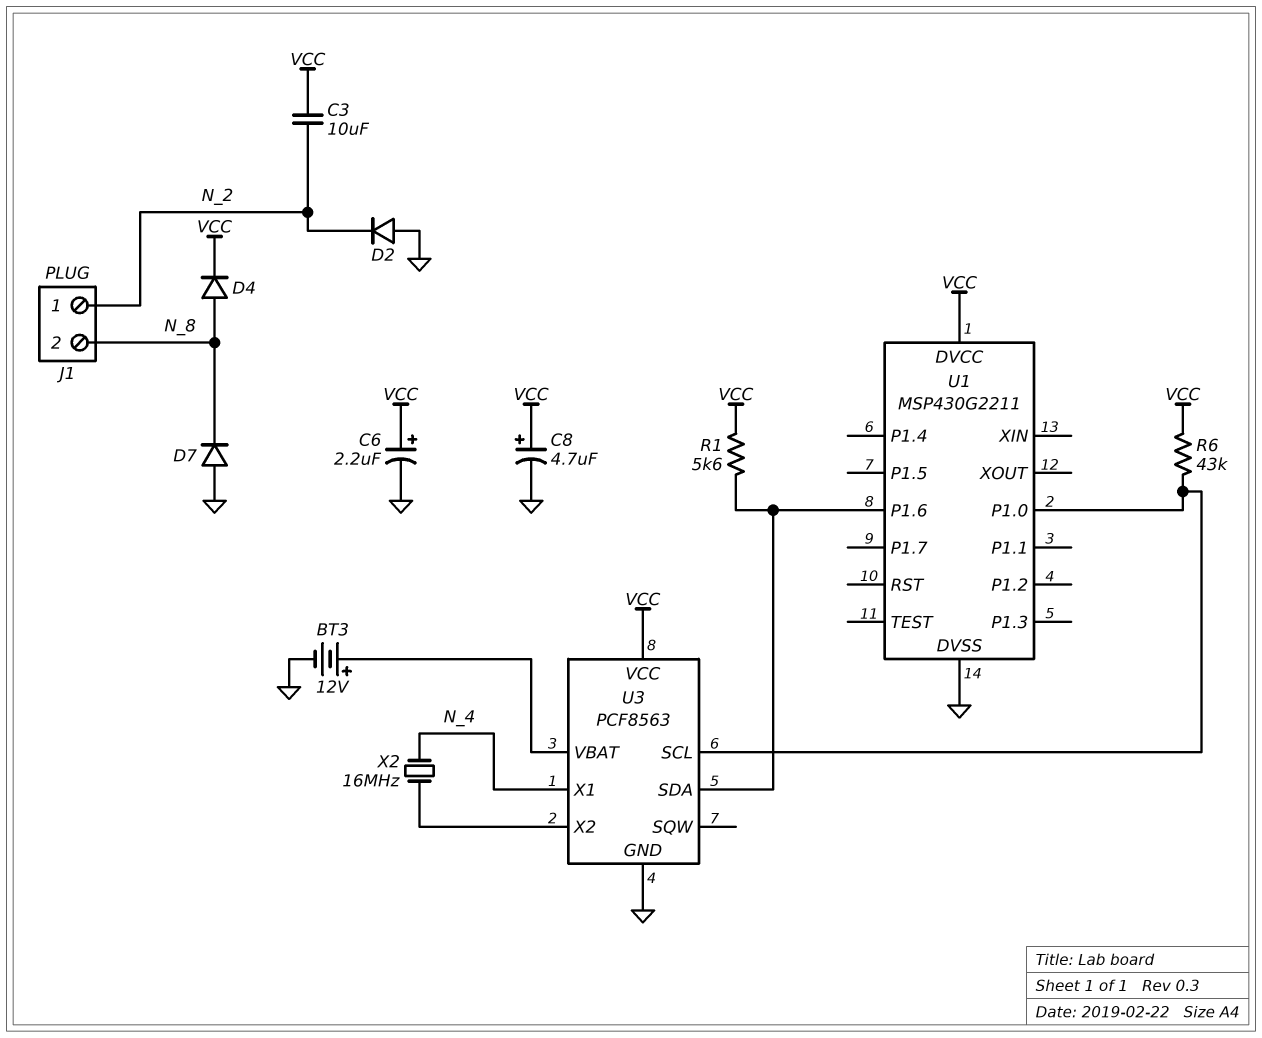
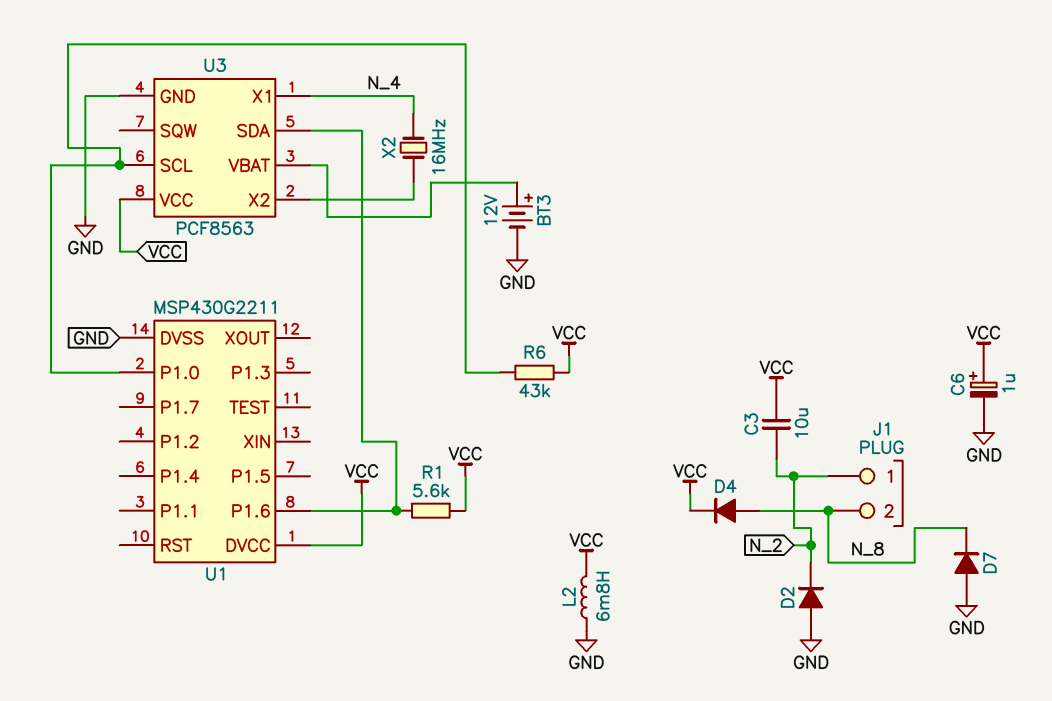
C6: 2.2uF (plus VCC, minus GND) -> 1uF (plus VCC, minus GND)
C8: 4.7uF (plus VCC, minus GND) -> none
L2: none -> 6.8mH (GND, VCC)

